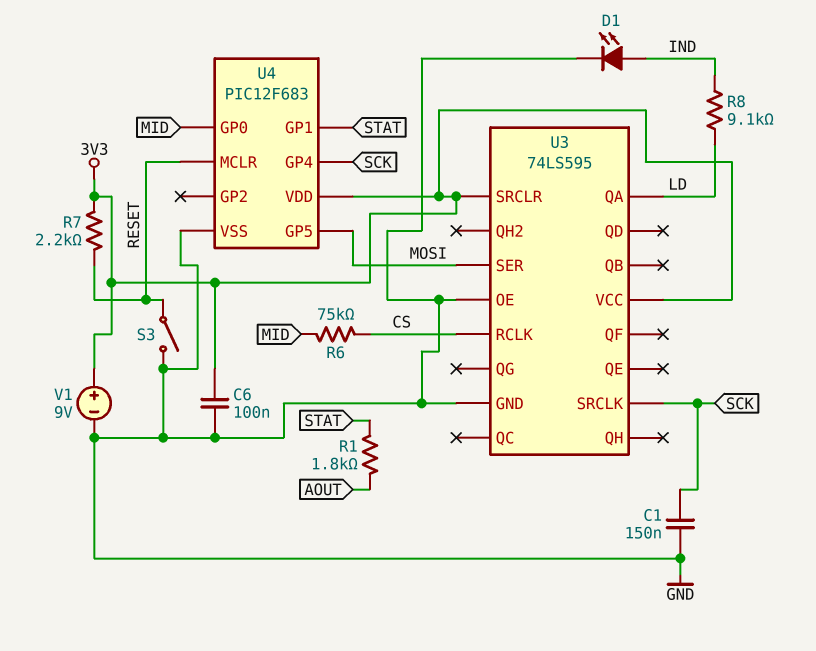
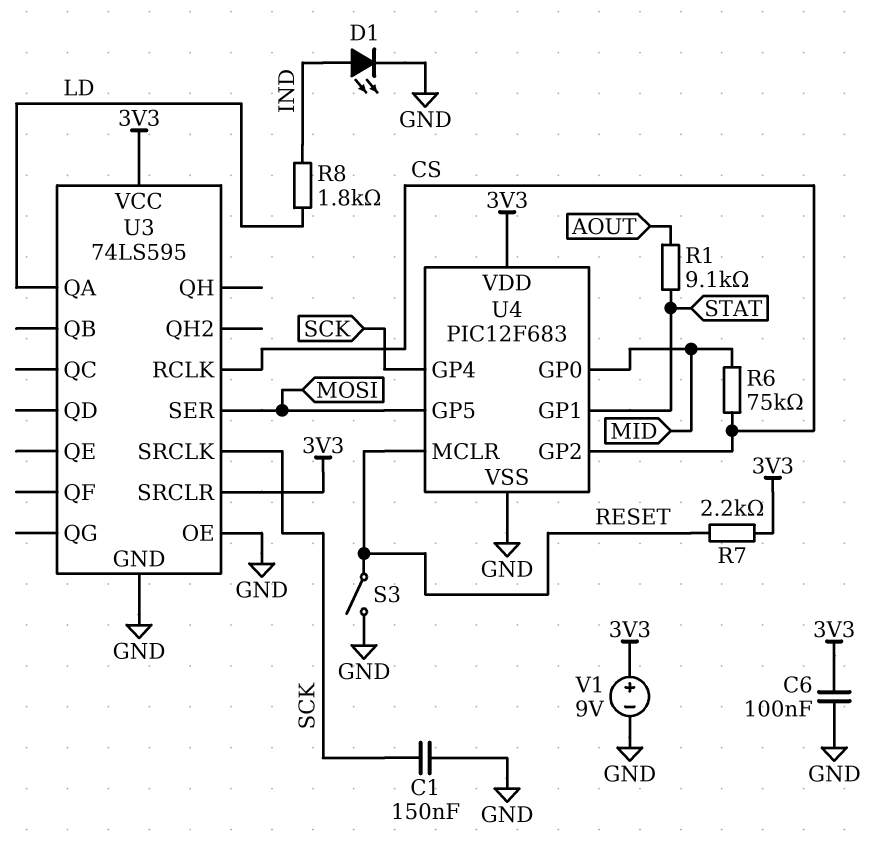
R1: 1.8k (AOUT, STAT) -> 9.1k (AOUT, STAT)
R8: 9.1k (IND, LD) -> 1.8k (IND, LD)
U4 pin GP2: none -> CS

